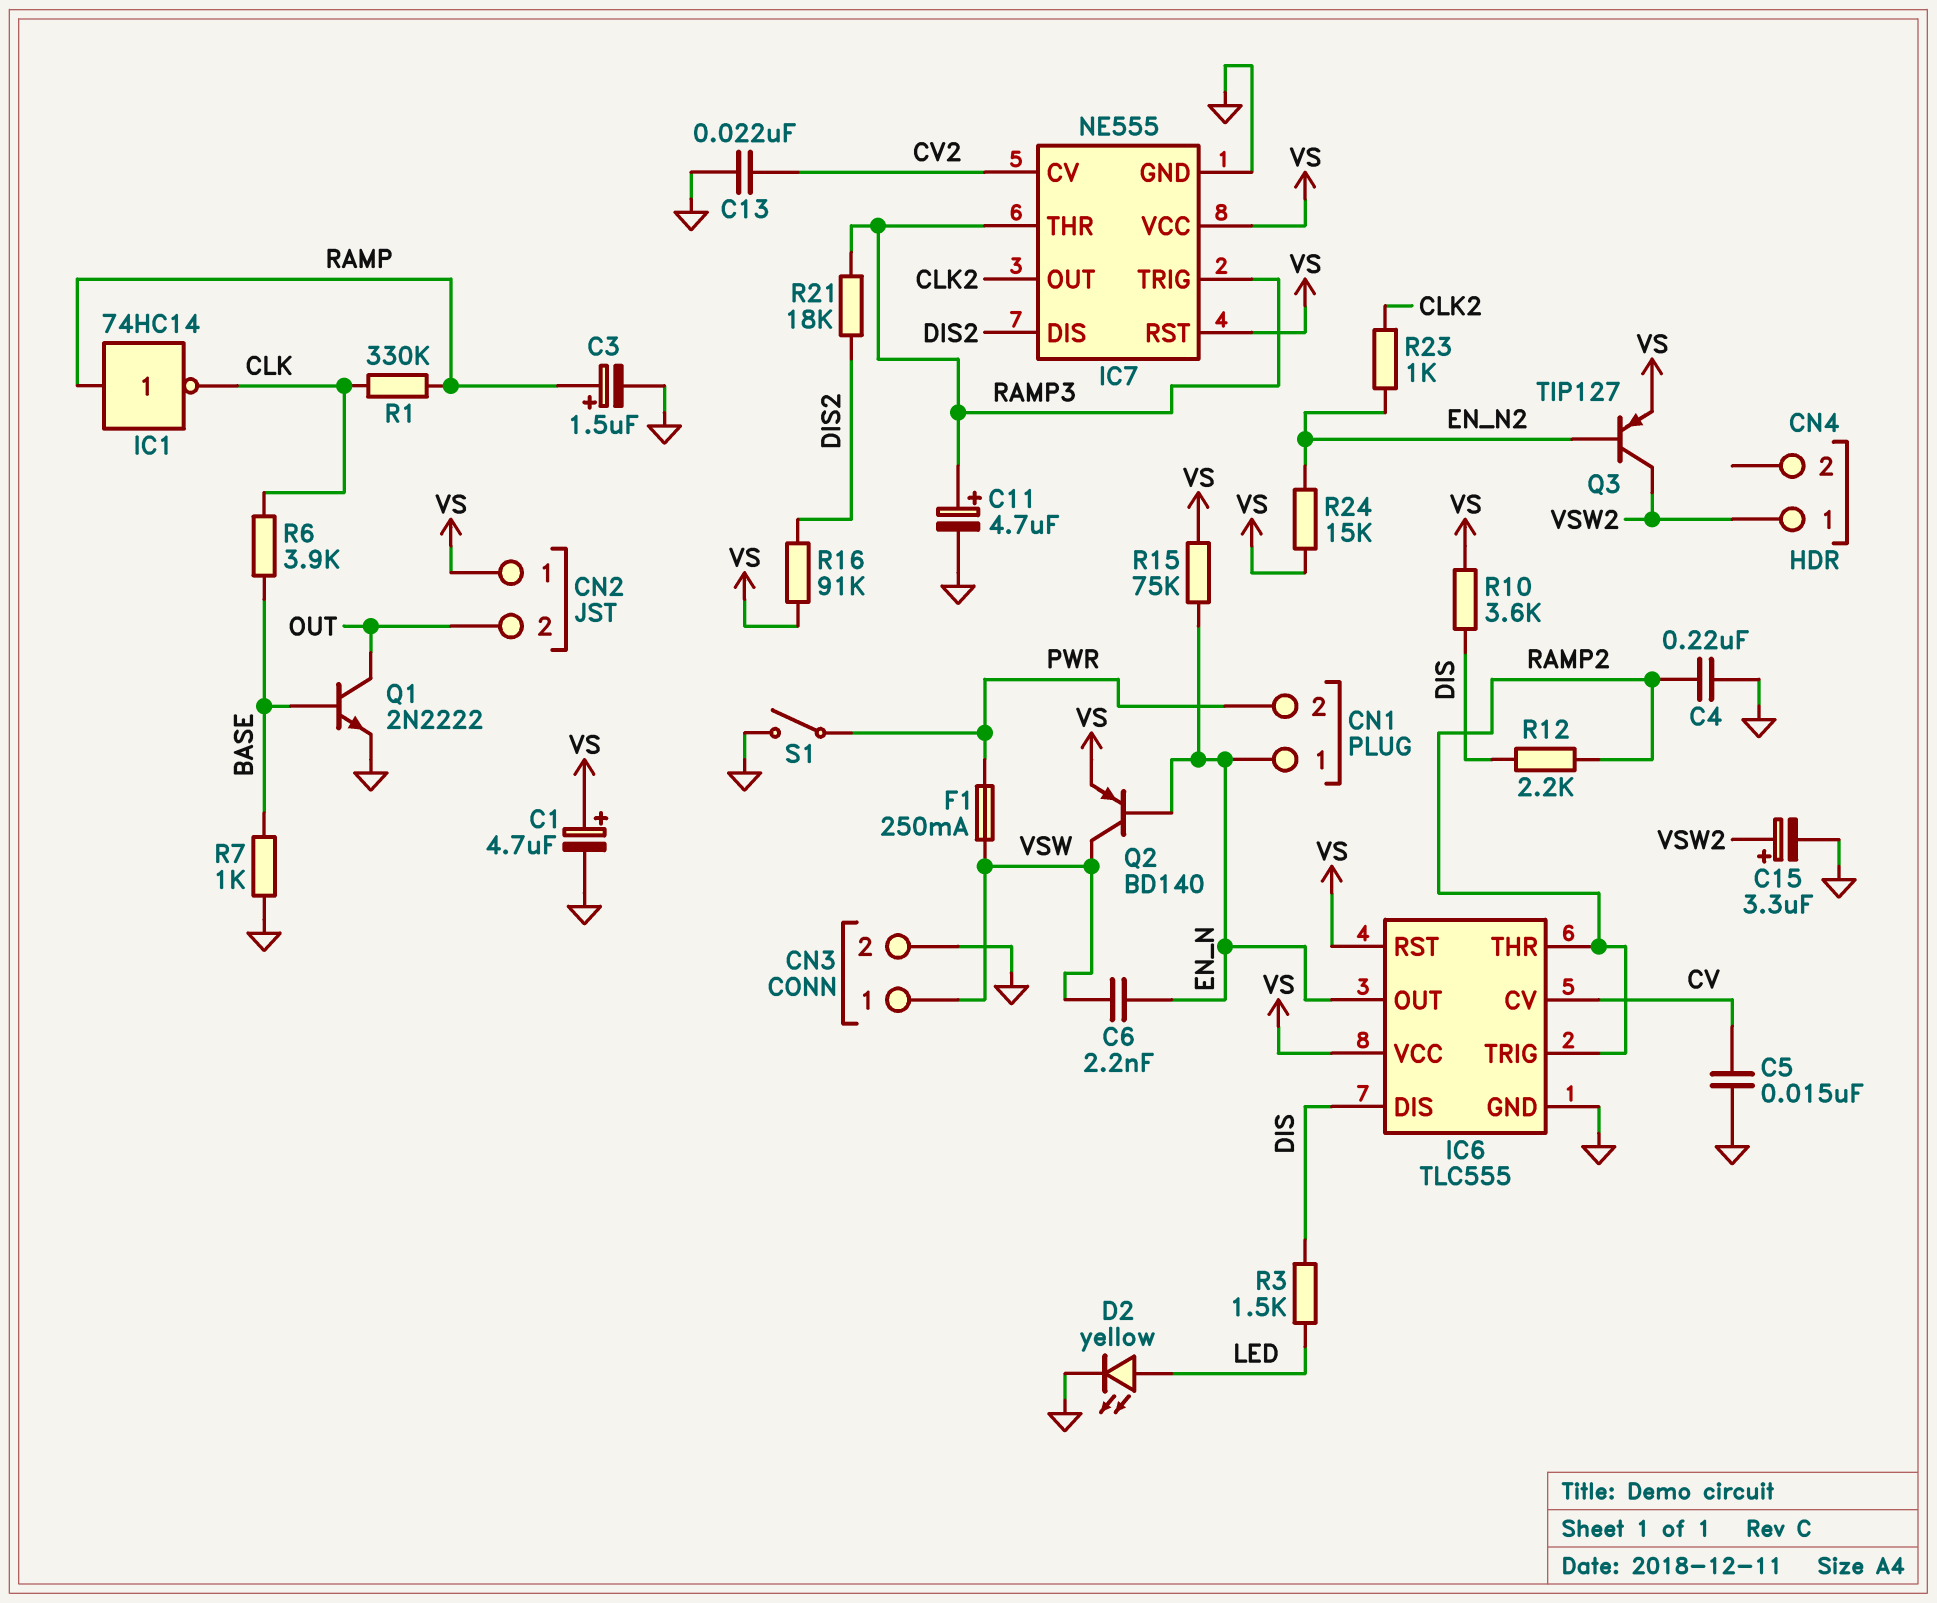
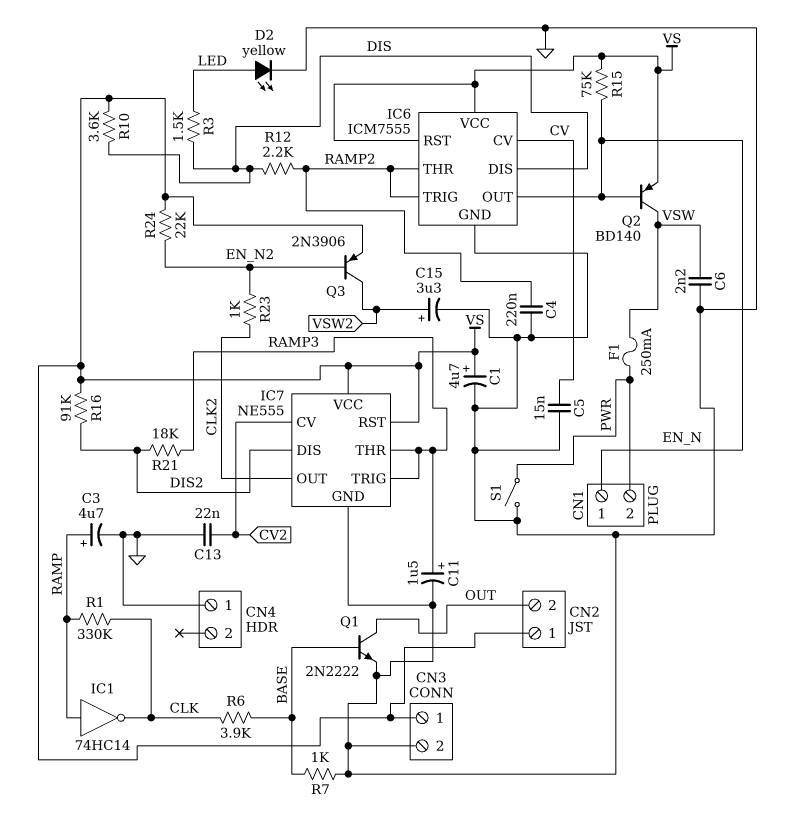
C3: 1.5uF (plus RAMP, minus GND) -> 4.7uF (plus RAMP, minus GND)
C6: 2.2nF (EN_N, VSW) -> 2.2nF (GND, VSW)
C11: 4.7uF (plus RAMP3, minus GND) -> 1.5uF (plus RAMP3, minus GND)
CN3 pin 1: VSW -> VS
CN4 pin 1: VSW2 -> GND
IC6: TLC555 -> ICM7555
Q3: PNP TIP127 (B EN_N2, C VSW2, E VS) -> PNP 2N3906 (B EN_N2, C VSW2, E VS)
R24: 15k (EN_N2, VS) -> 22k (EN_N2, VS)

